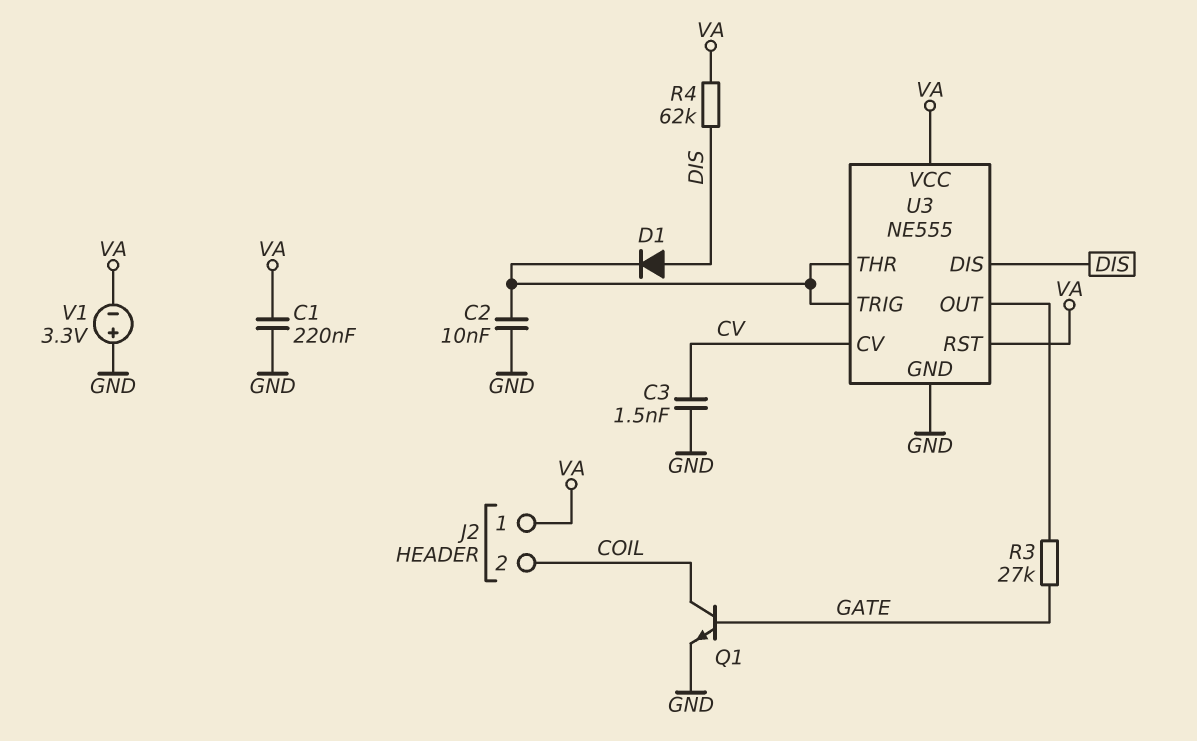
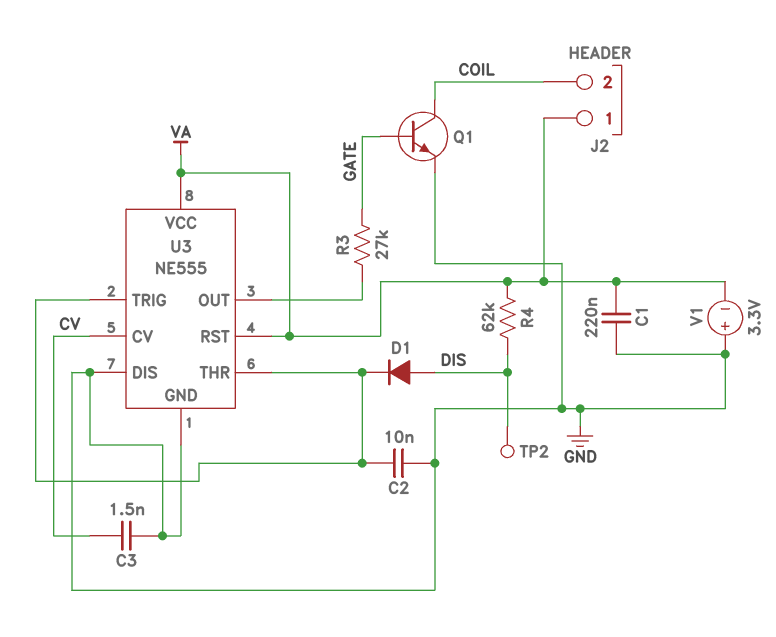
TP2: none -> test point (DIS)
U3 pin DIS: DIS -> GND

